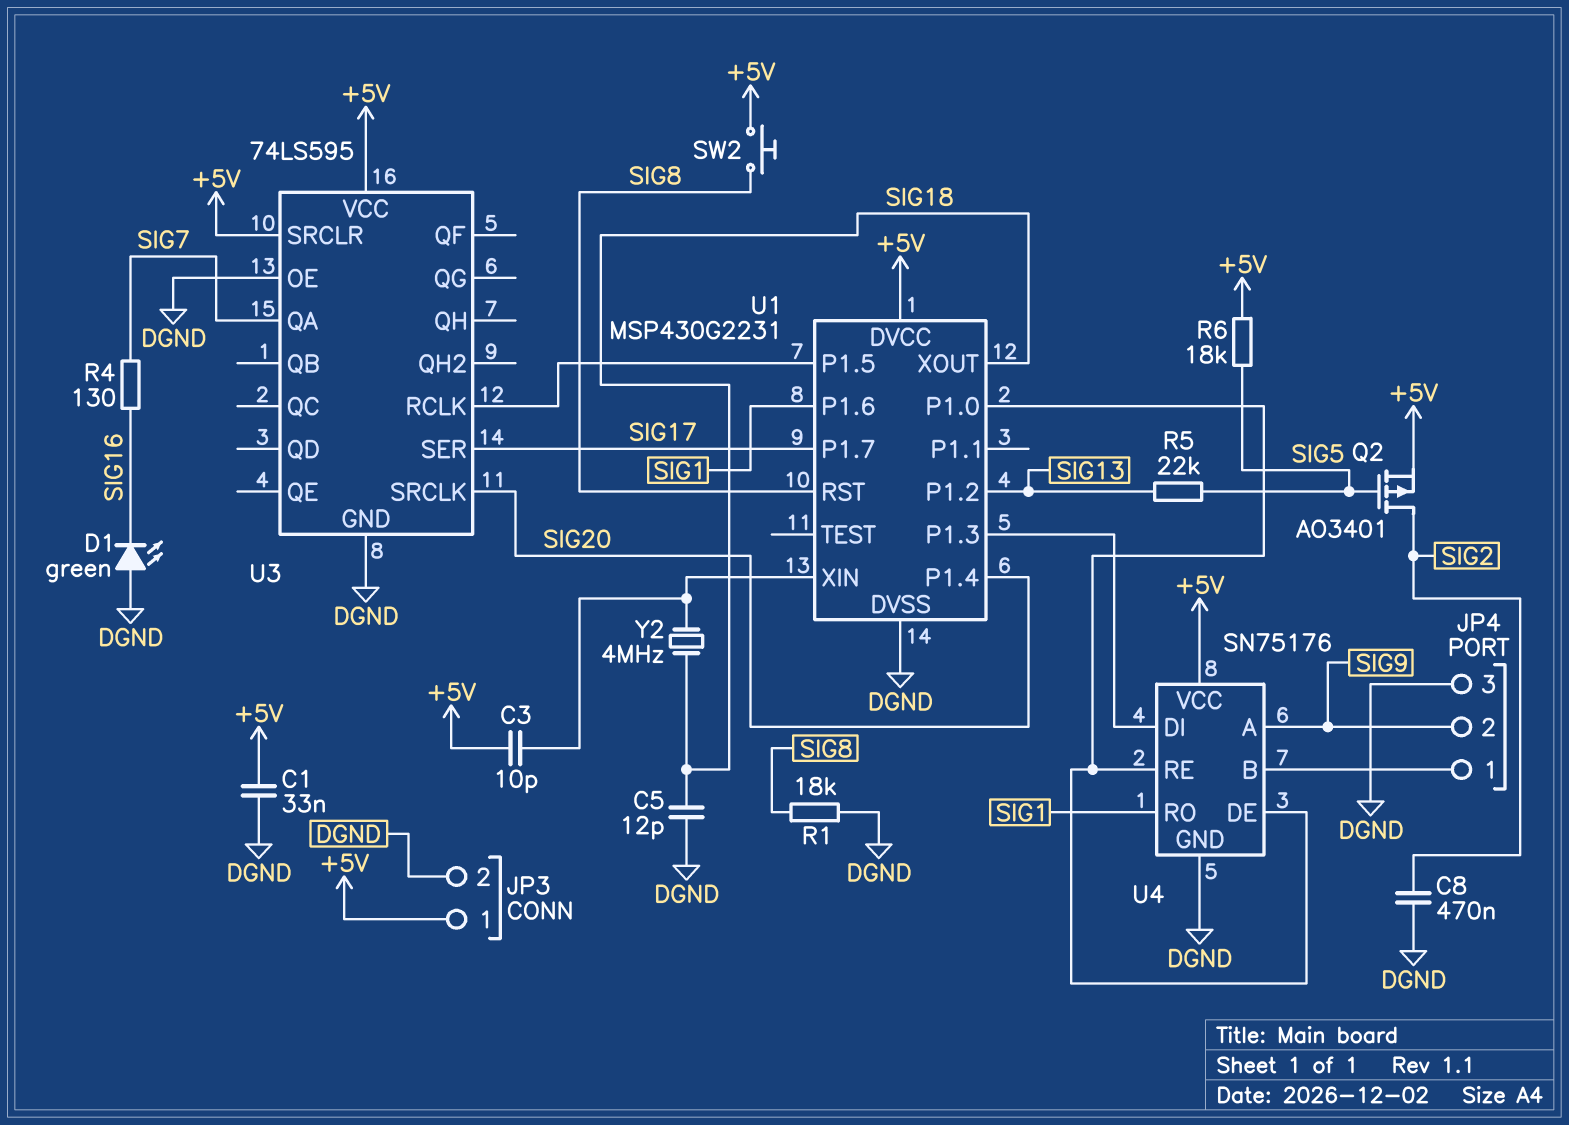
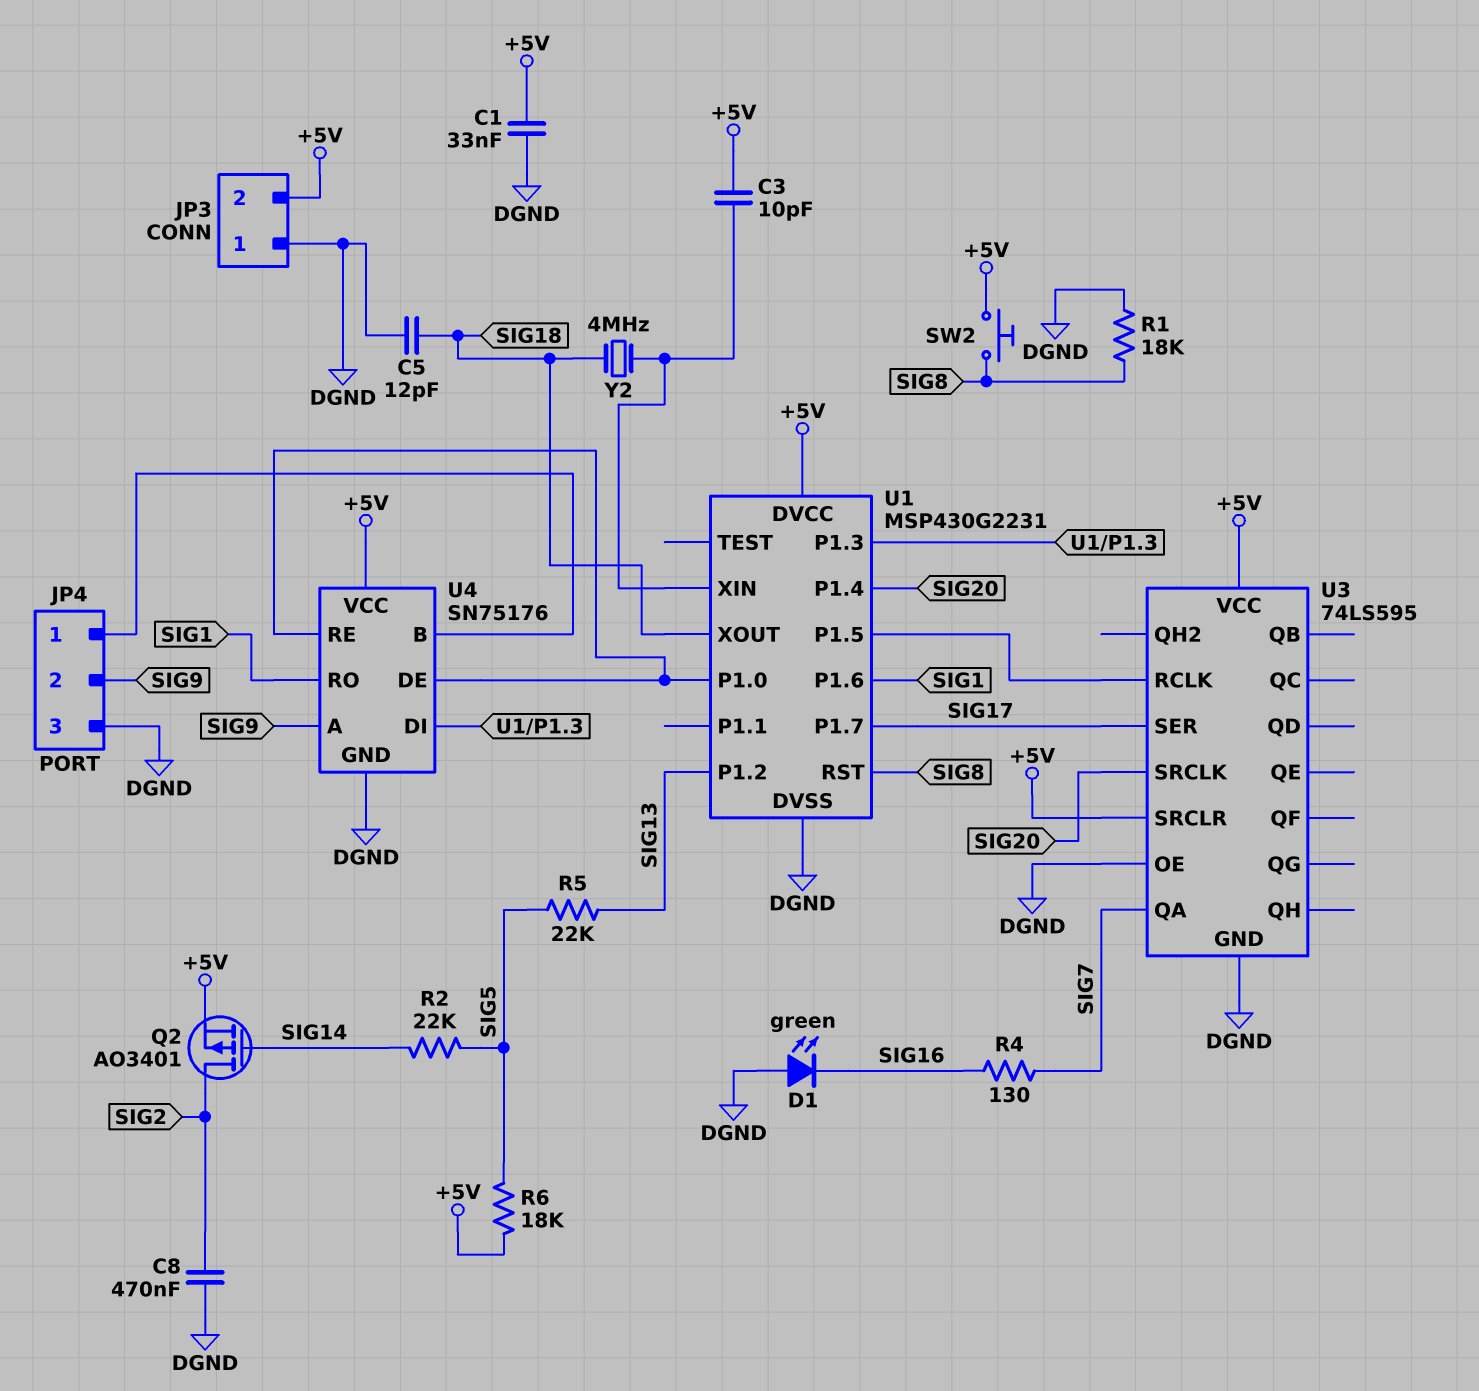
JP3 pin 1: +5V -> DGND
JP3 pin 2: DGND -> +5V
Q2: PMOS AO3401 (G SIG5, D SIG2, S +5V) -> PMOS AO3401 (G SIG14, D SIG2, S +5V)
R2: none -> 22k (SIG5, SIG14)

